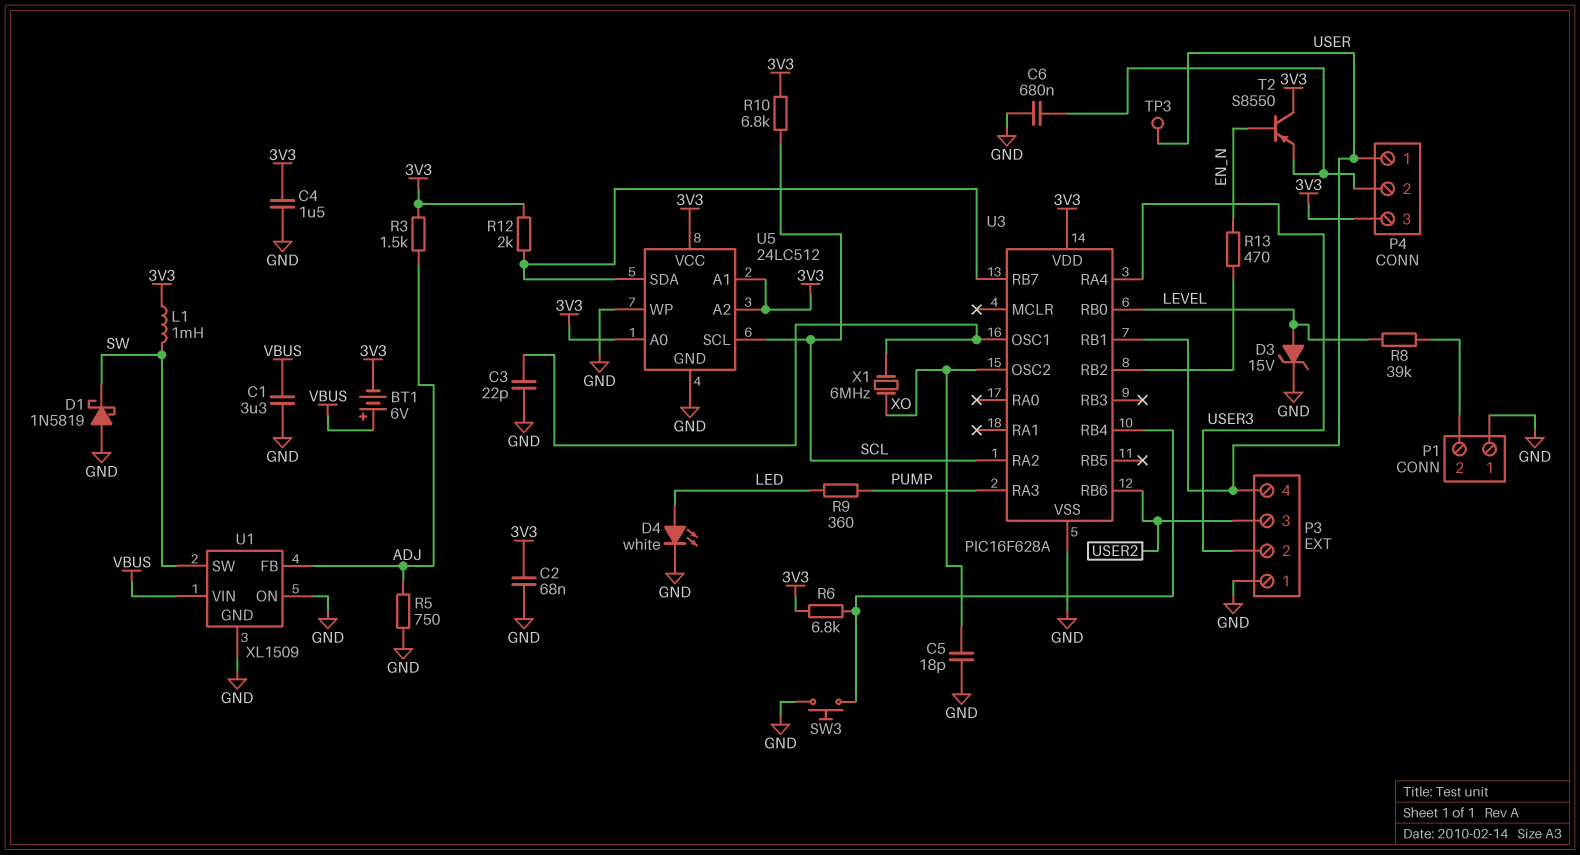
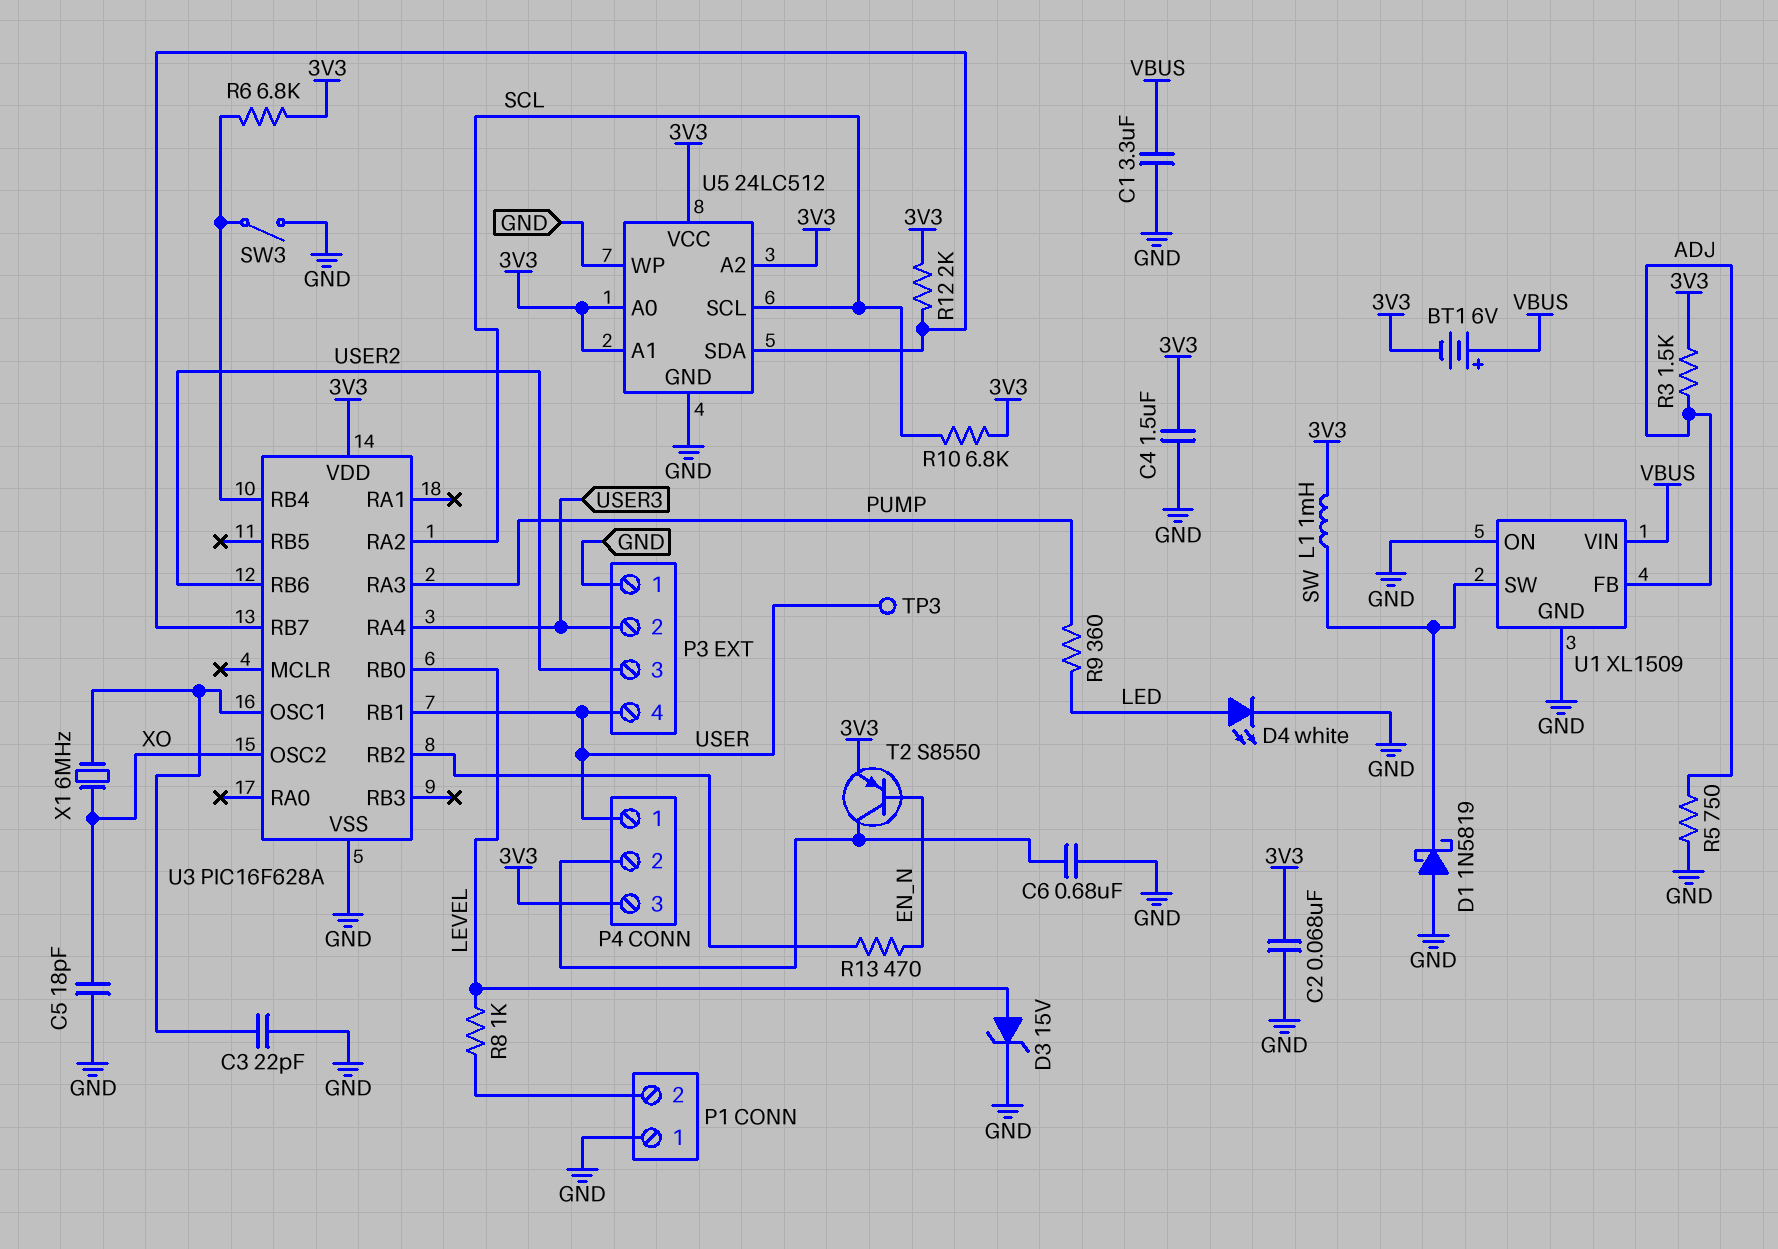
R8: 39k (LEVEL, P1/2) -> 1k (LEVEL, P1/2)
SW3: button (GND, U3/RB4) -> switch (GND, U3/RB4)
T2: PNP S8550 (B EN_N, C 3V3, E P4/2) -> PNP S8550 (B EN_N, C P4/2, E 3V3)

